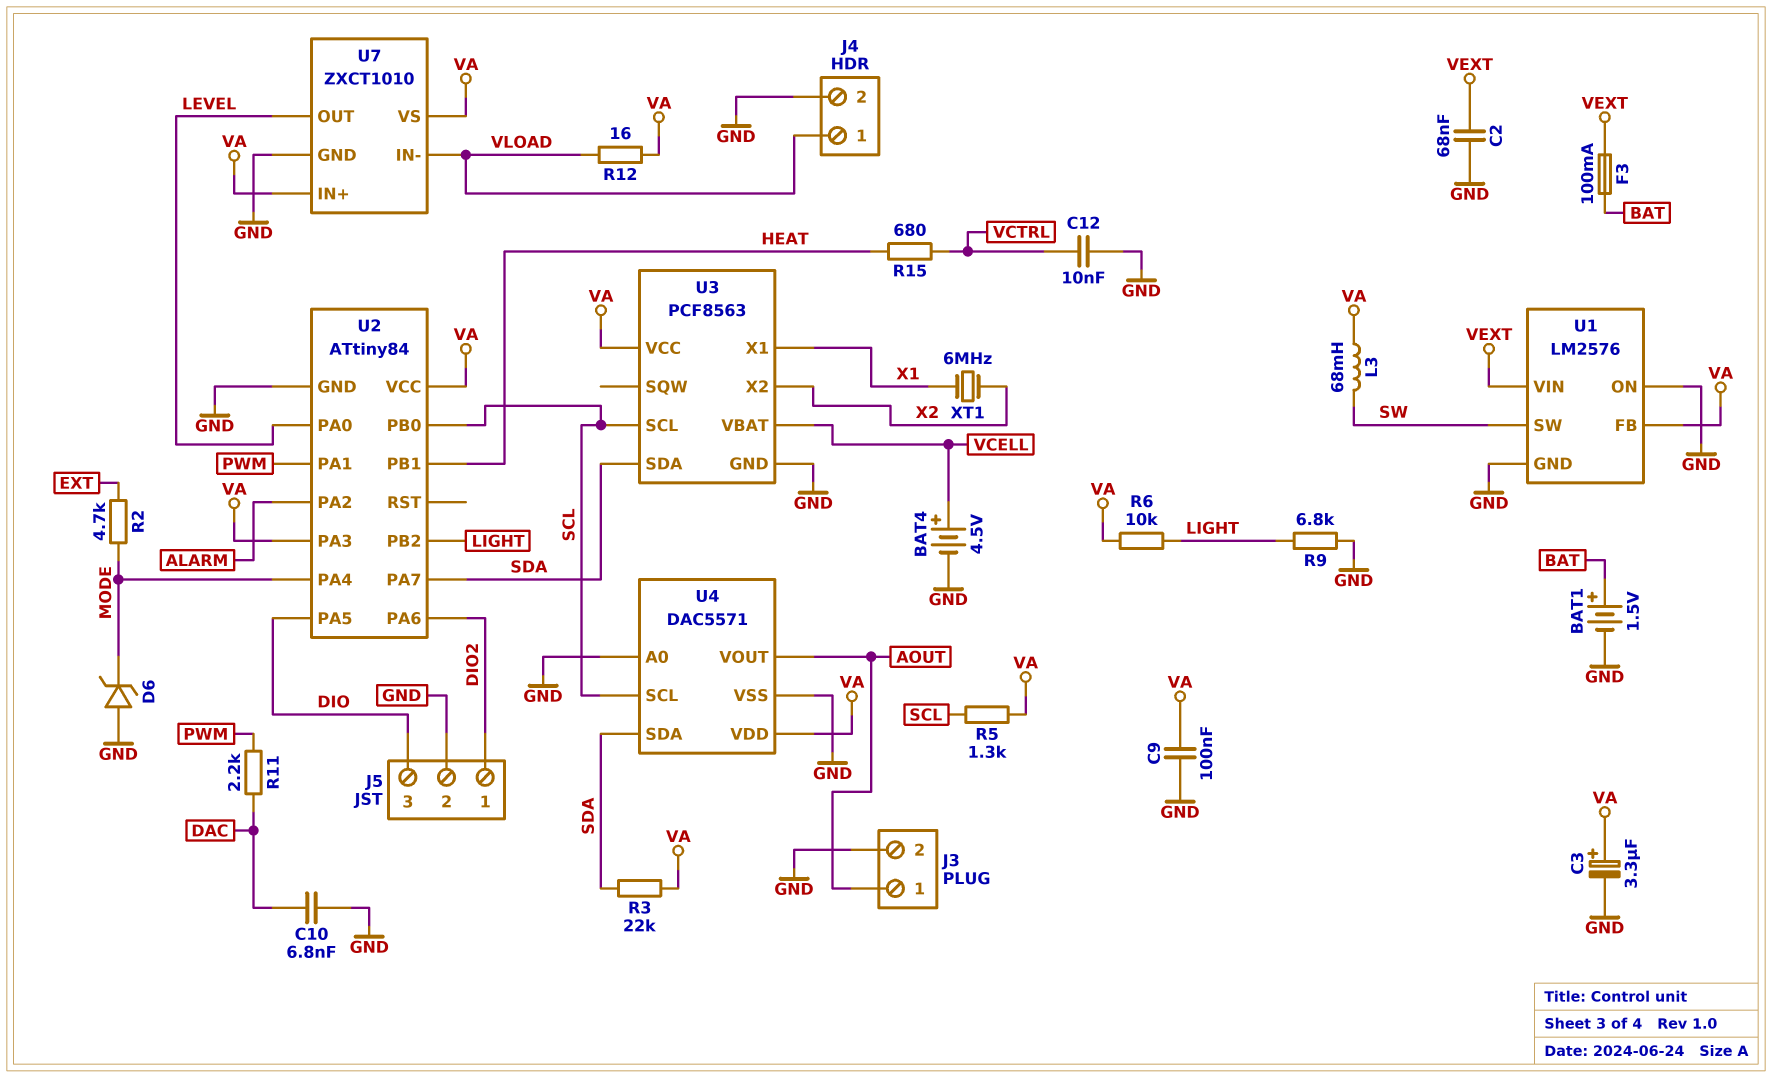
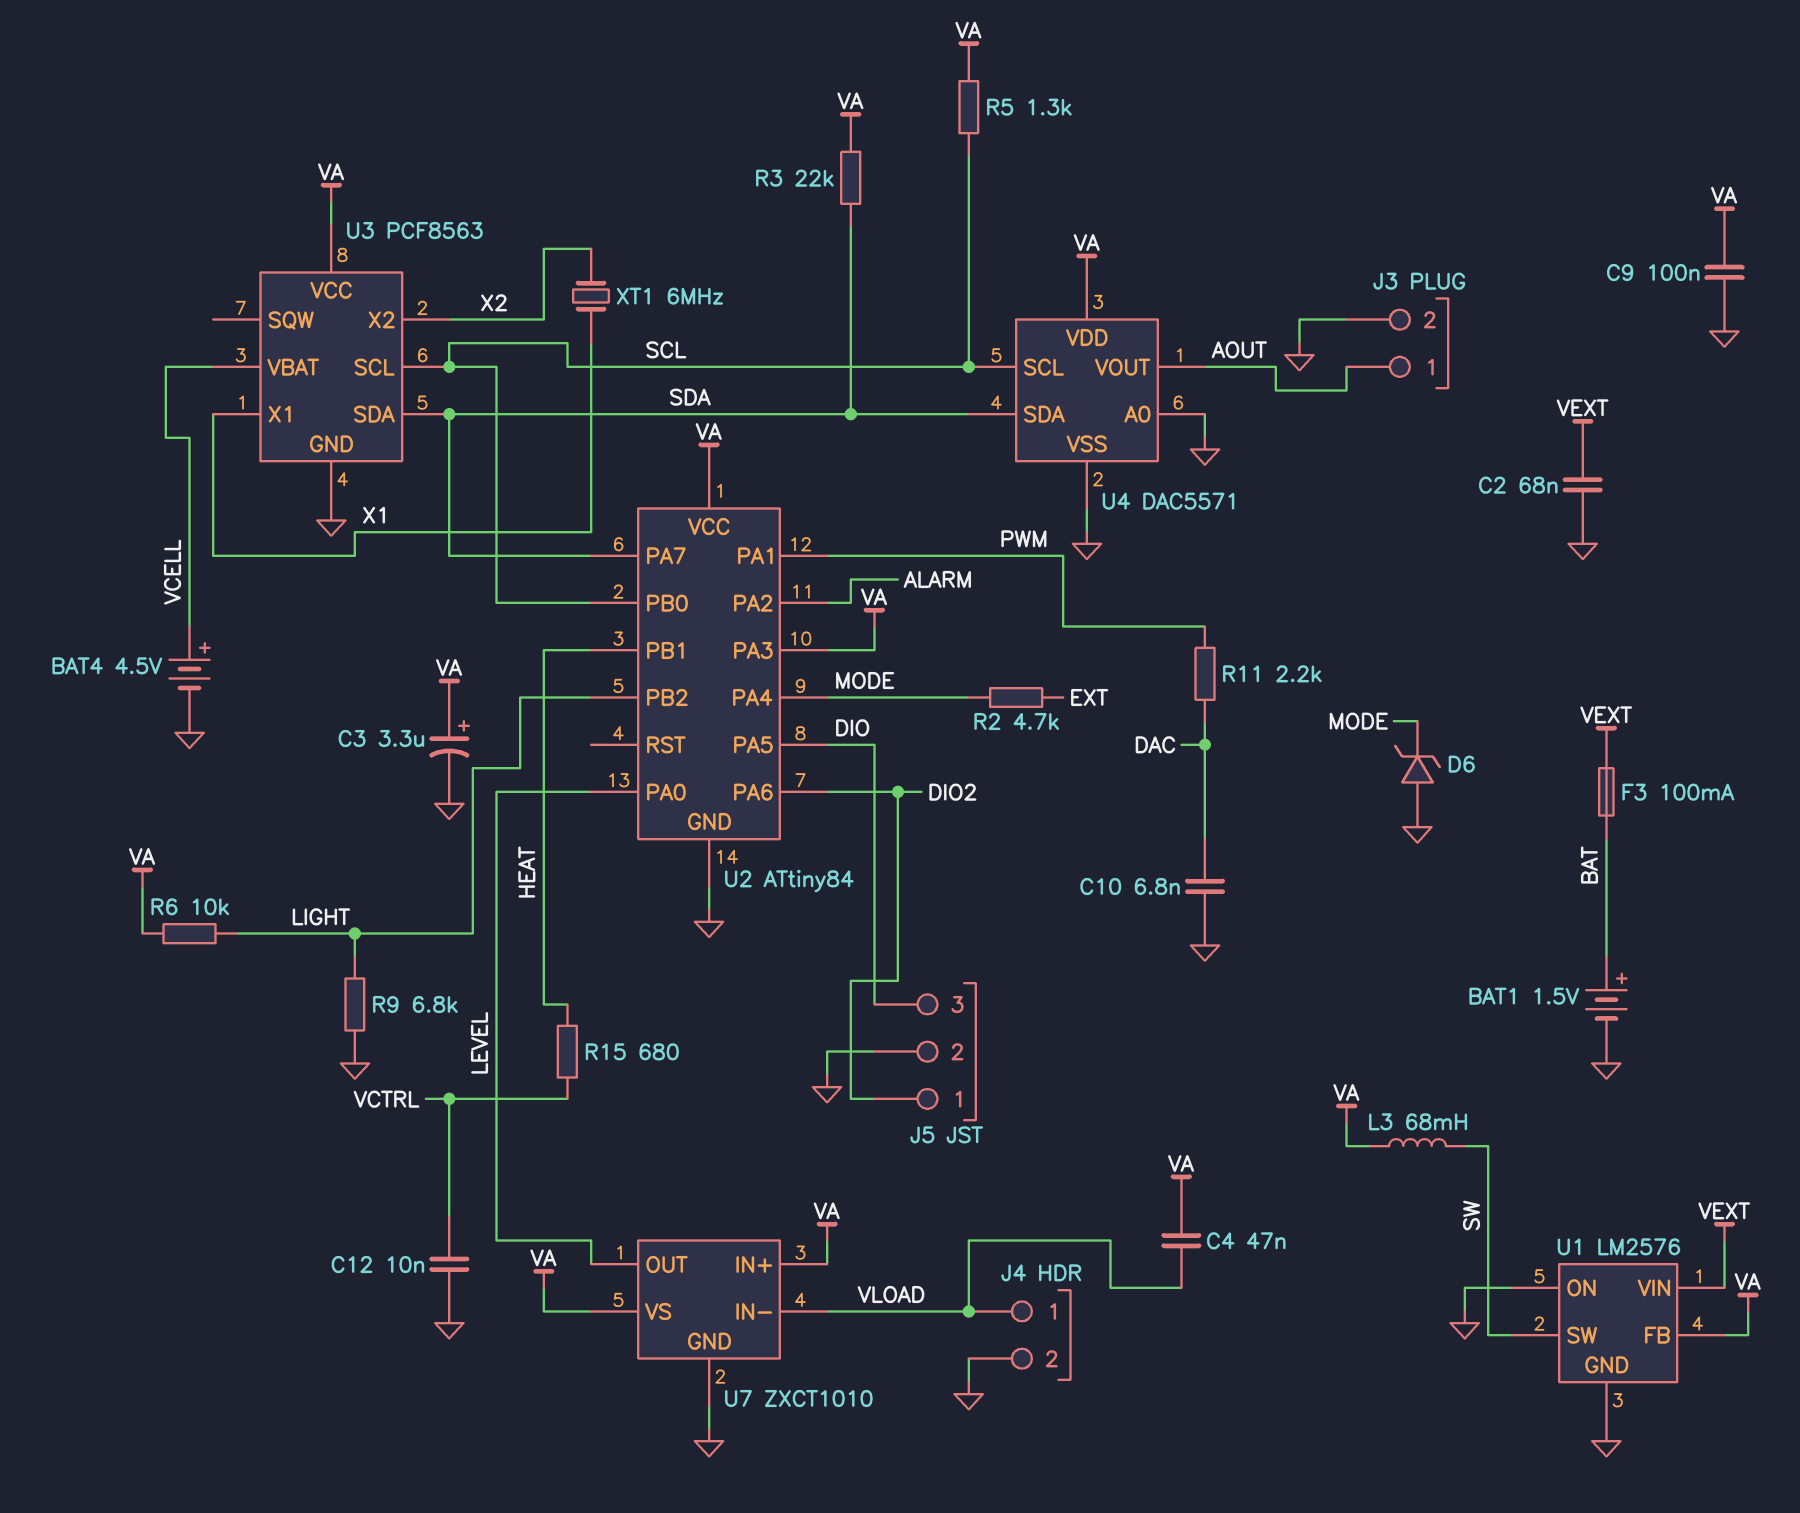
C4: none -> 47nF (VA, VLOAD)
R12: 16 (VA, VLOAD) -> none

